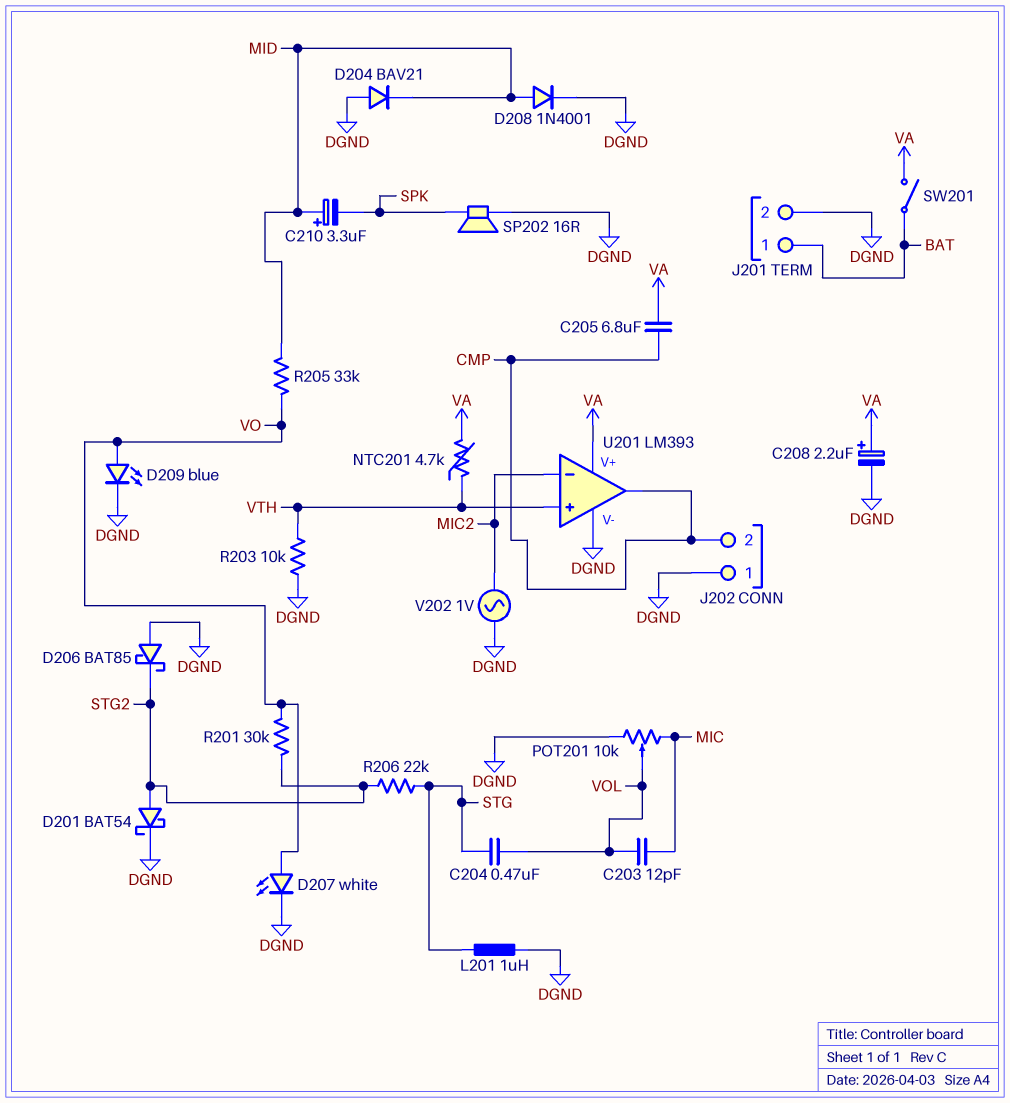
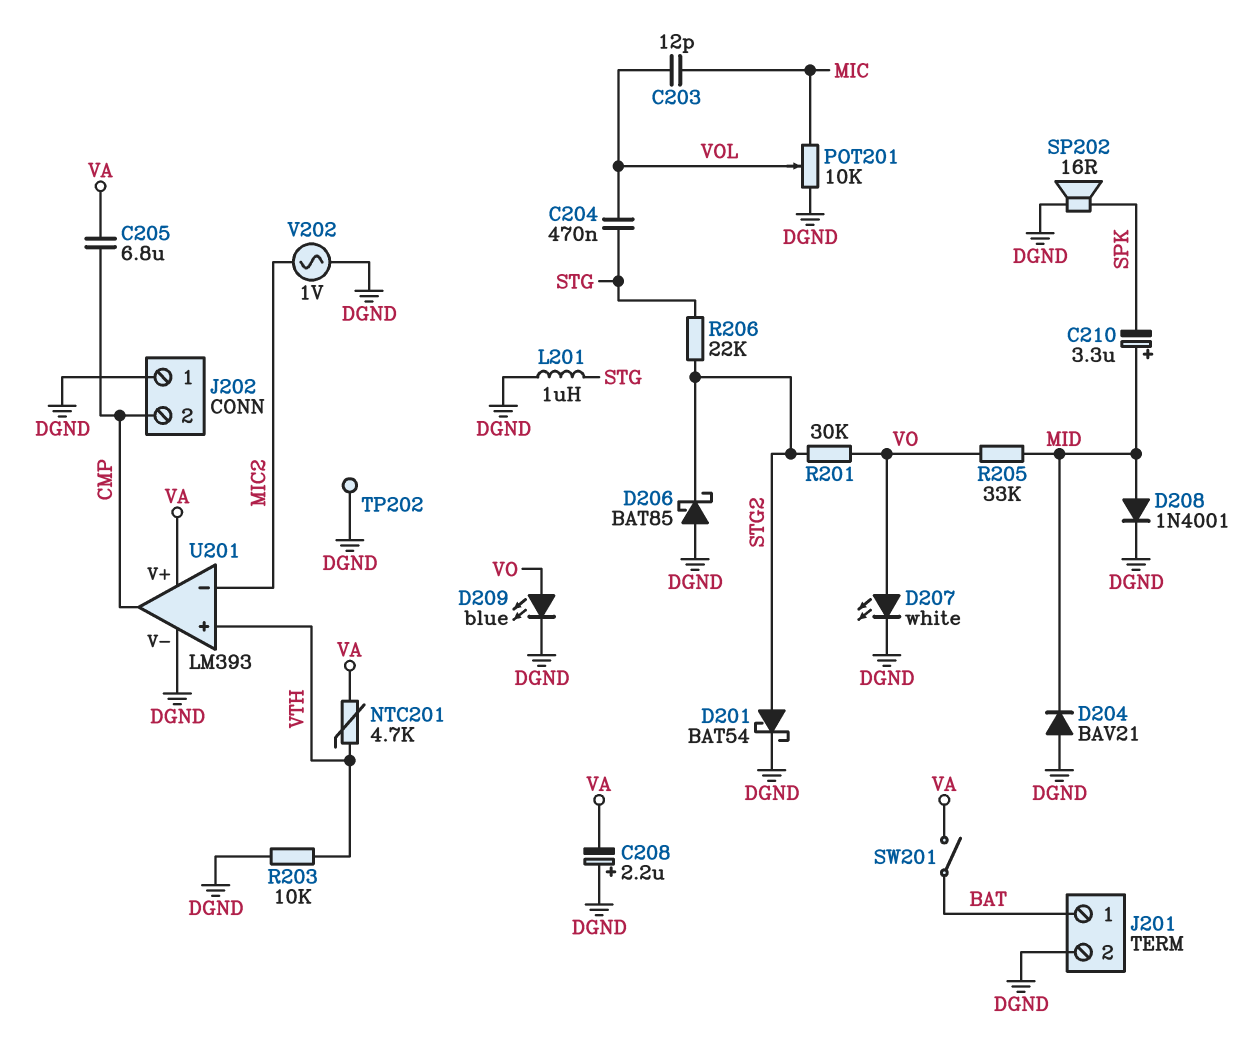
C208: 2.2uF (plus VA, minus DGND) -> 2.2uF (plus DGND, minus VA)
TP202: none -> test point (DGND)

